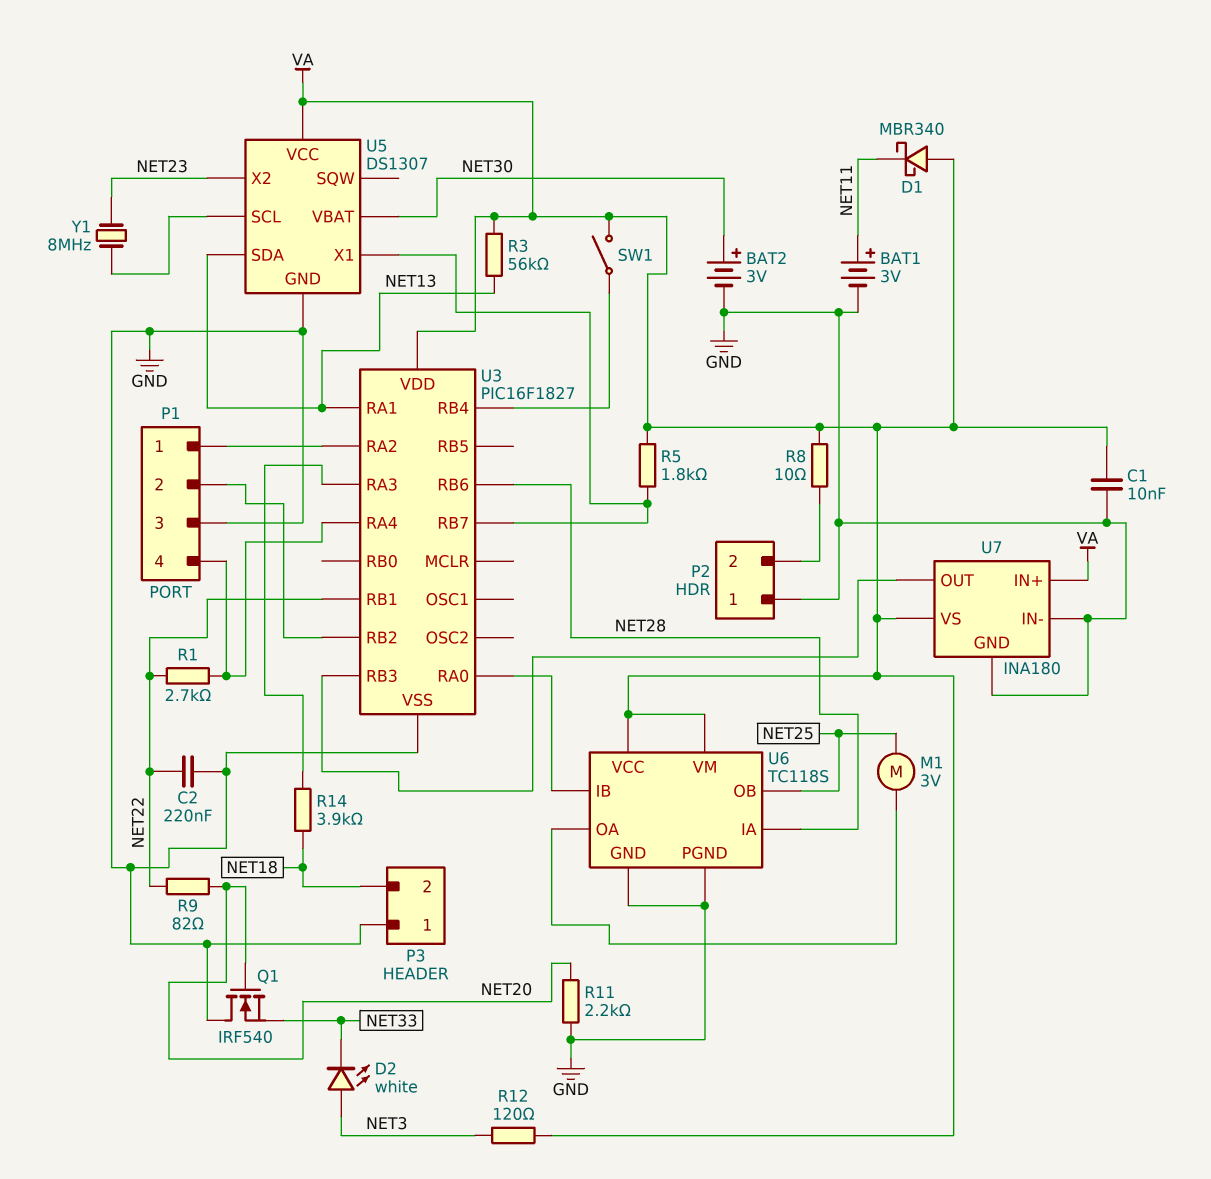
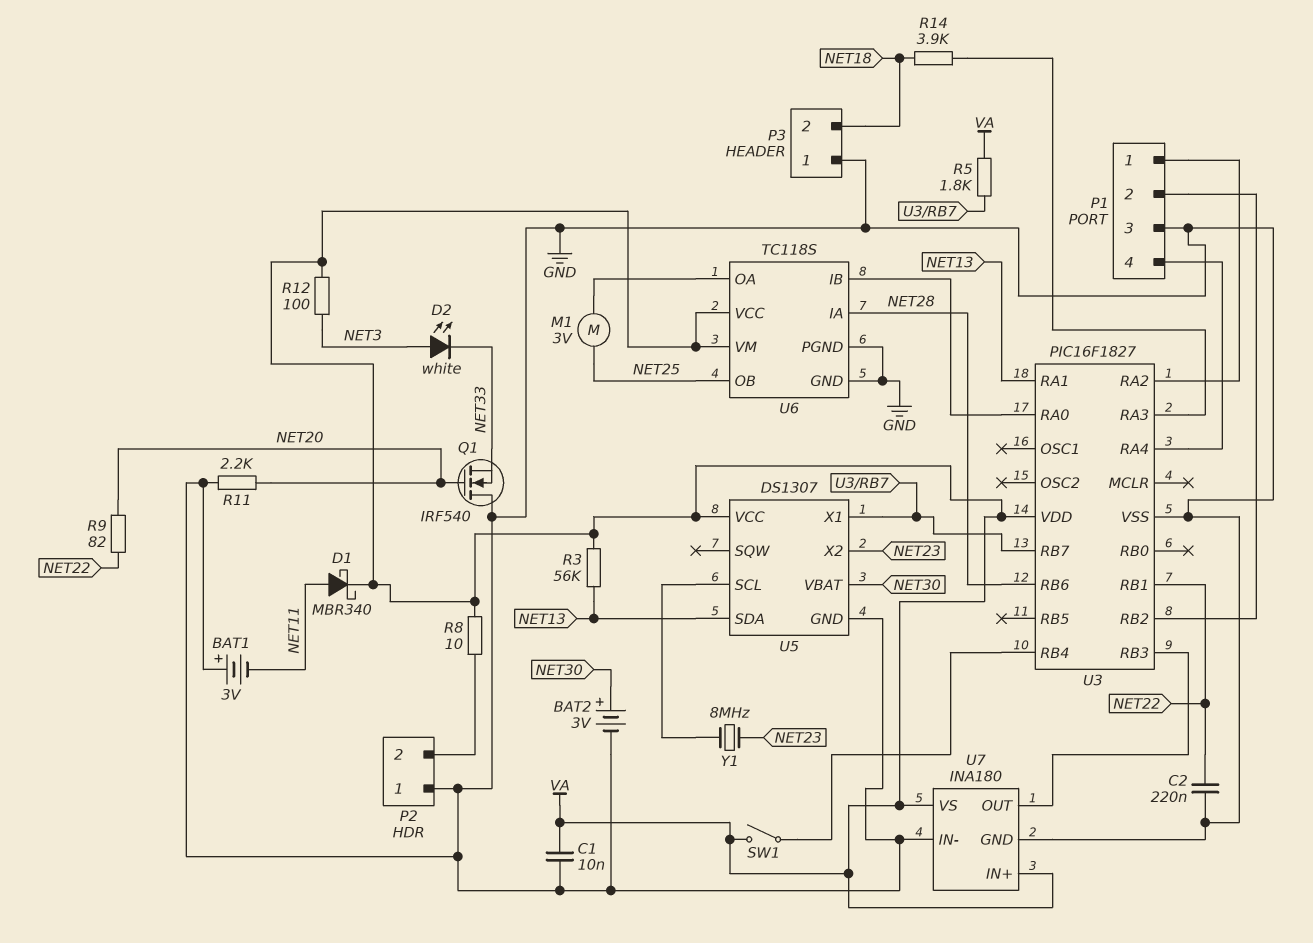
BAT1: 3V (plus NET11, minus GND) -> 3V (plus GND, minus NET11)
D1: schottky MBR340 (A VA, K NET11) -> schottky MBR340 (A NET11, K VA)
R1: 2.7k (NET22, P1/4) -> none
R12: 120 (NET3, VA) -> 100 (NET3, VA)

